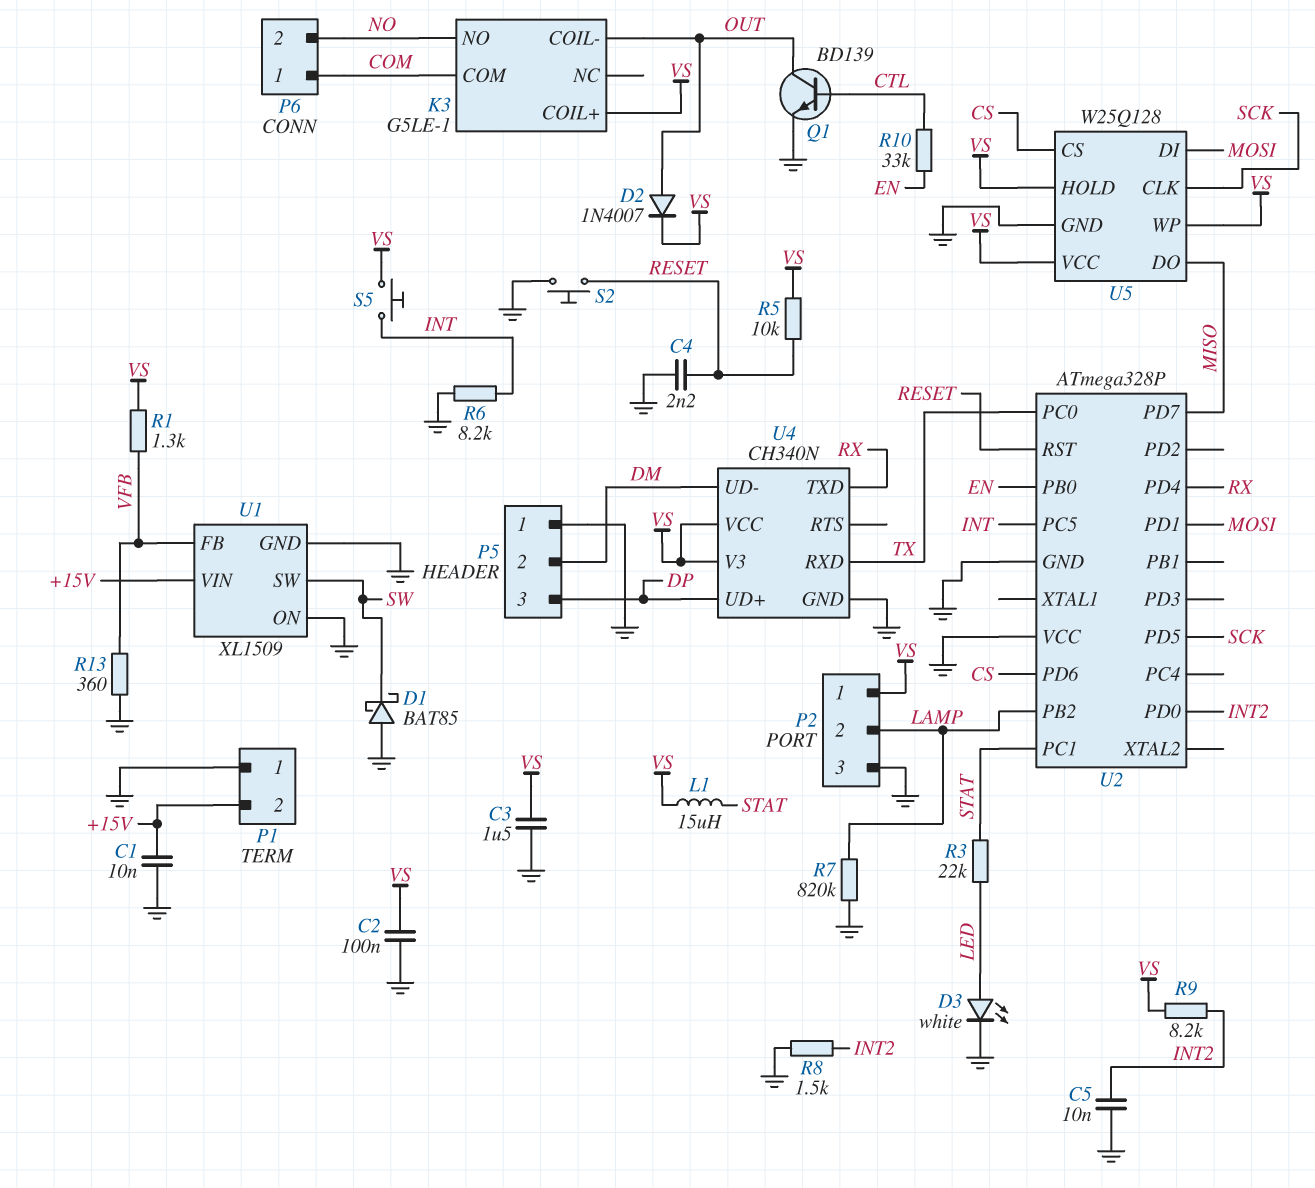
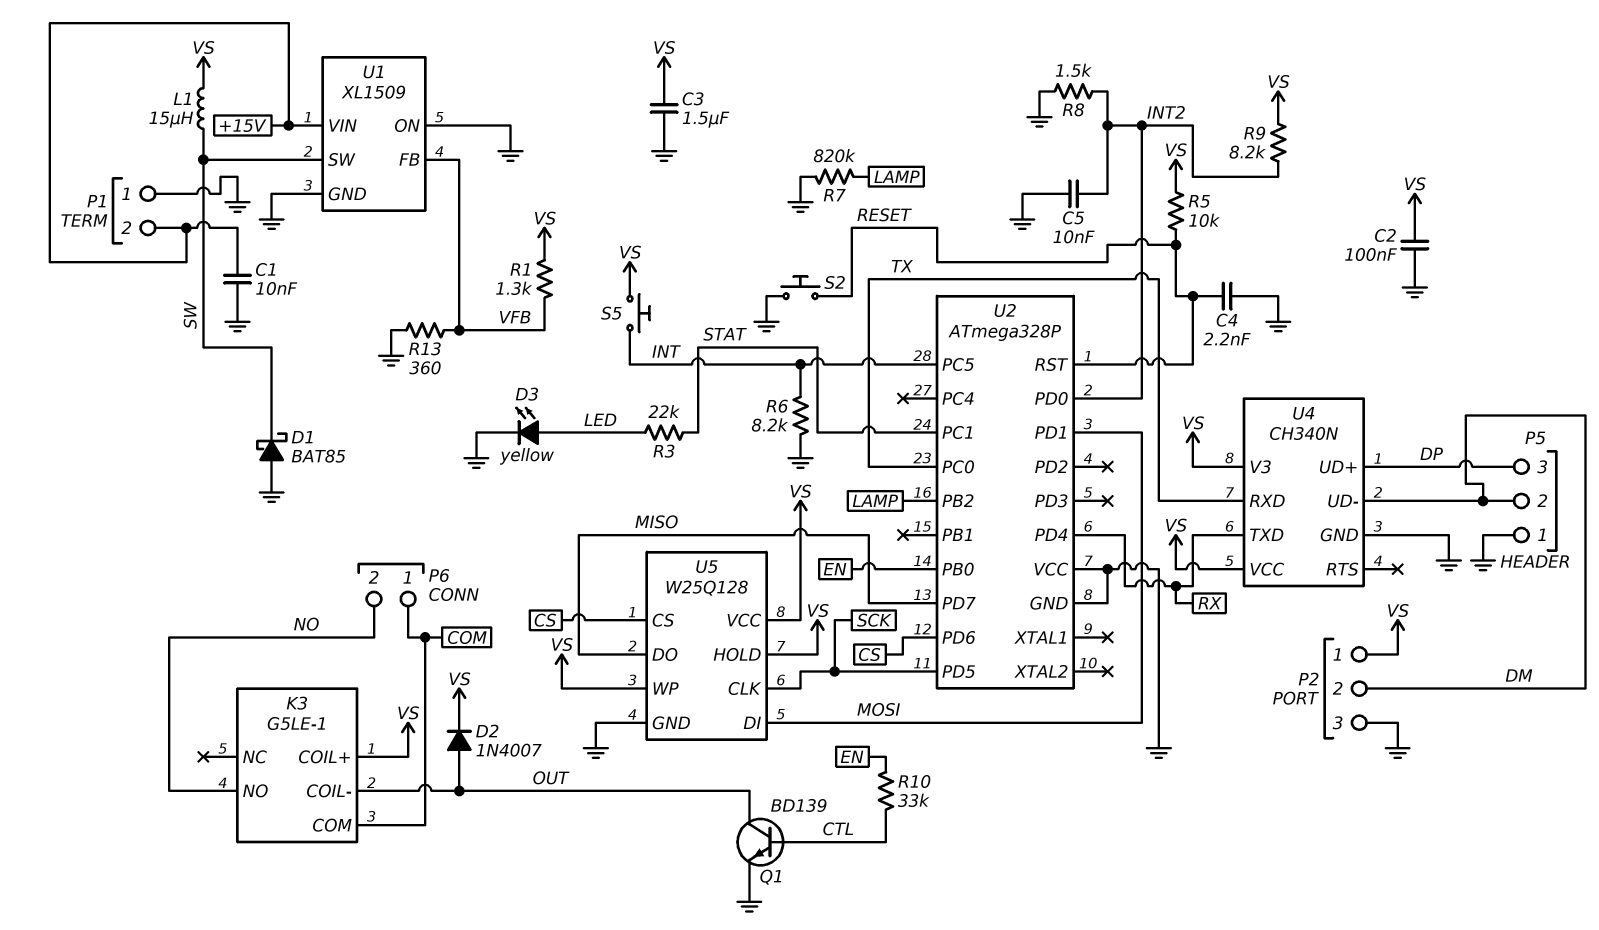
D3: LED white (A LED, K GND) -> LED yellow (A LED, K GND)
L1: 15uH (STAT, VS) -> 15uH (SW, VS)
P2 pin 2: LAMP -> DM

